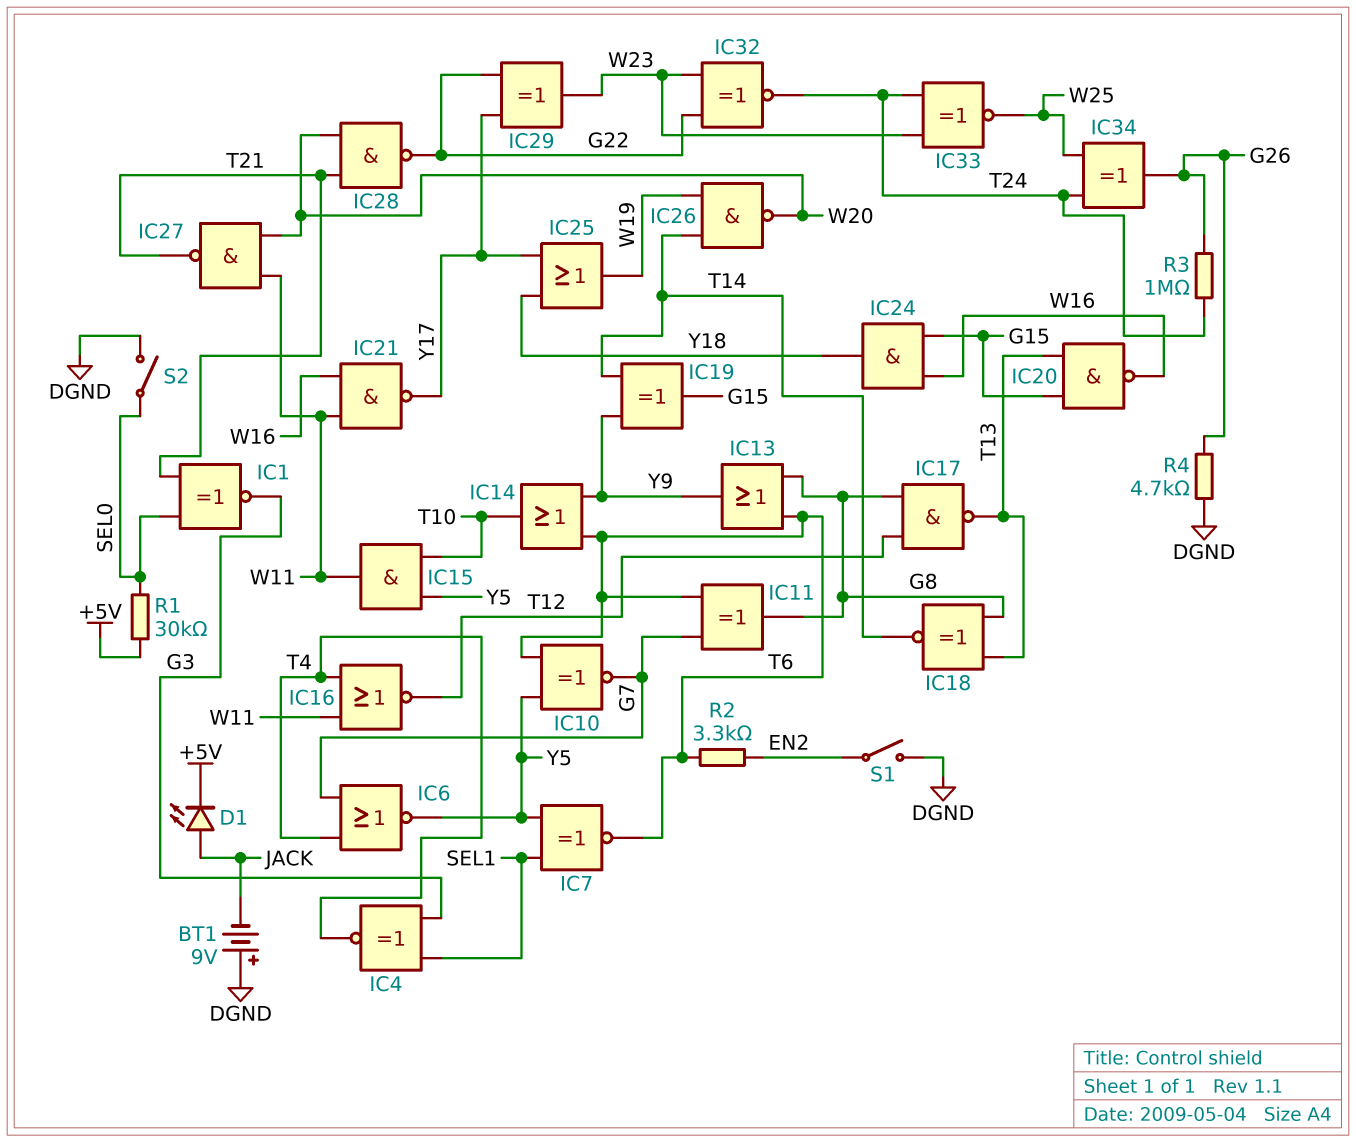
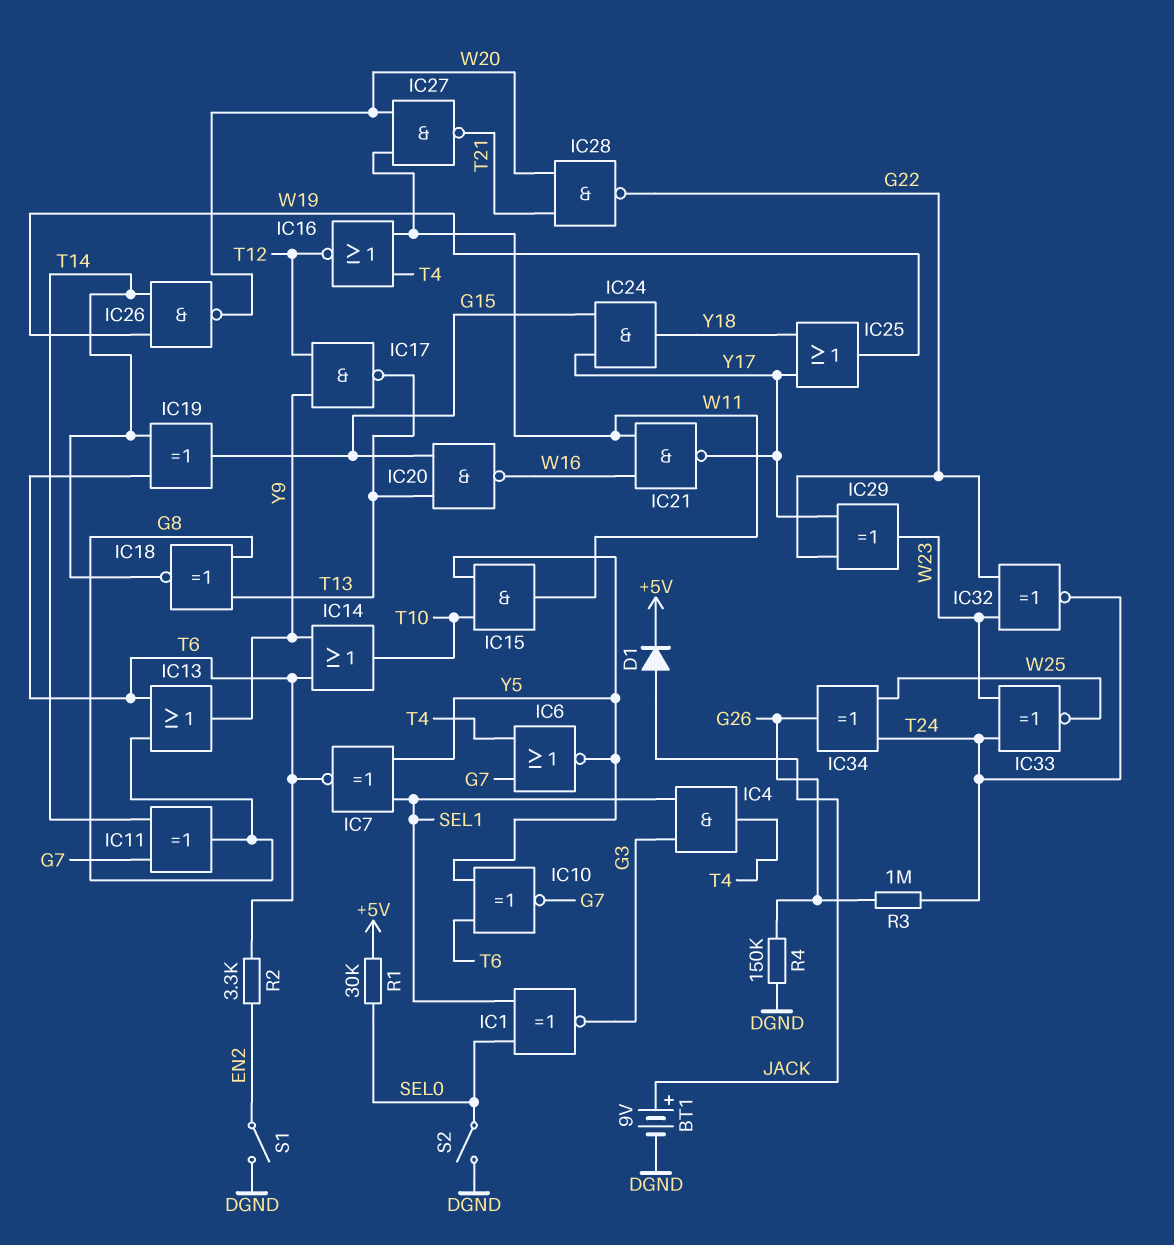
BT1: 9V (plus DGND, minus JACK) -> 9V (plus JACK, minus DGND)
D1: LED (A JACK, K +5V) -> diode (A JACK, K +5V)
IC1: XNOR (in SEL0, in T21, out G3) -> XNOR (in SEL0, in SEL1, out G3)
IC4: XNOR (in G3, in SEL1, out T4) -> AND (in G3, in SEL1, out T4)
IC11: XOR (in G7, in T6, out G8) -> XOR (in G7, in T14, out G8)
IC17: NAND (in G8, in T12, out T13) -> NAND (in T12, in Y9, out T13)
IC19: XOR (in T14, in Y9, out G15) -> XOR (in T6, in T14, out G15)
IC24: AND (in G15, in W16, out Y18) -> AND (in G15, in Y17, out Y18)
R4: 4.7k (DGND, G26) -> 150k (DGND, G26)

